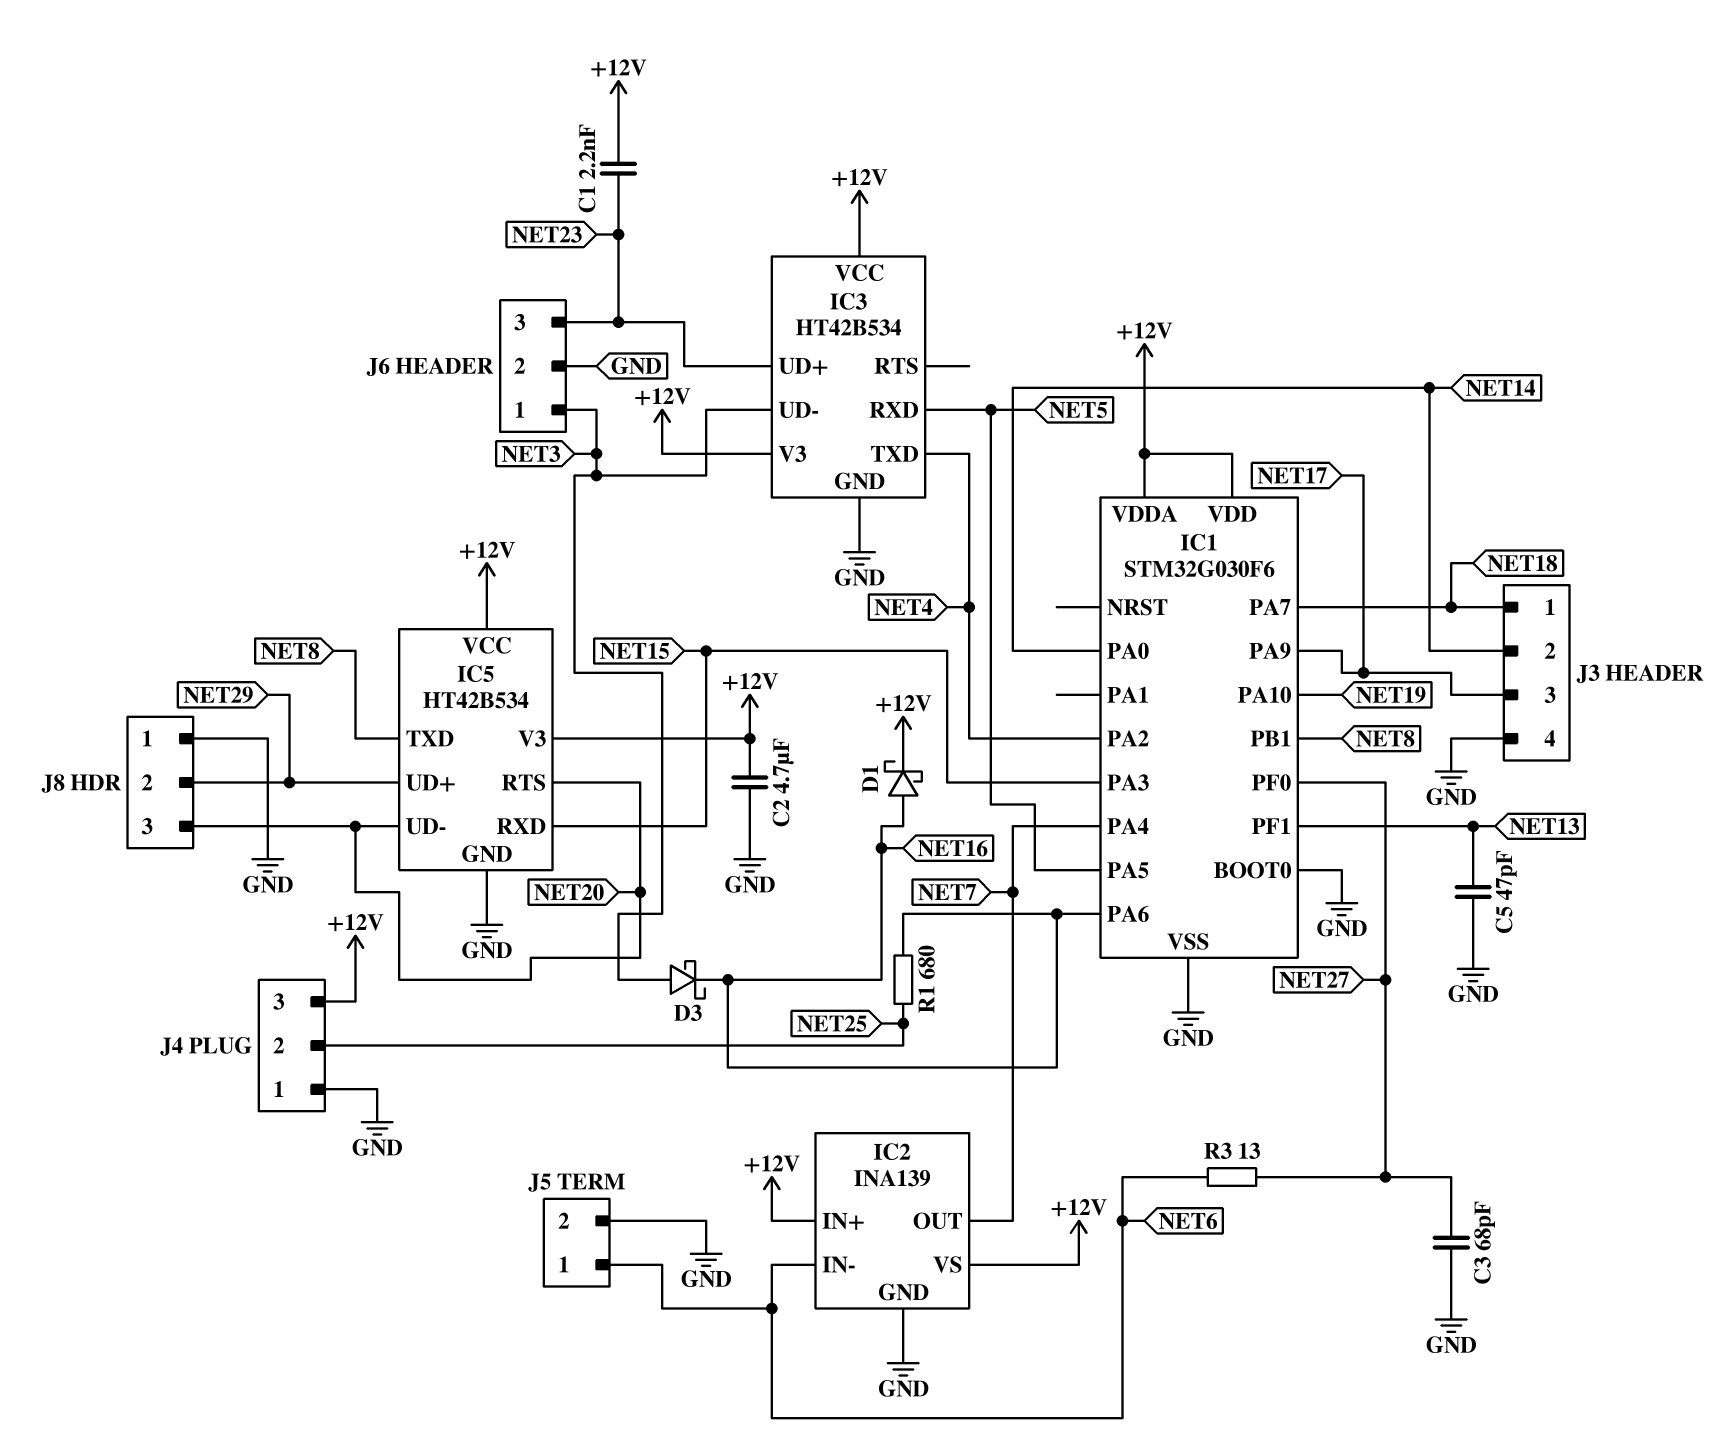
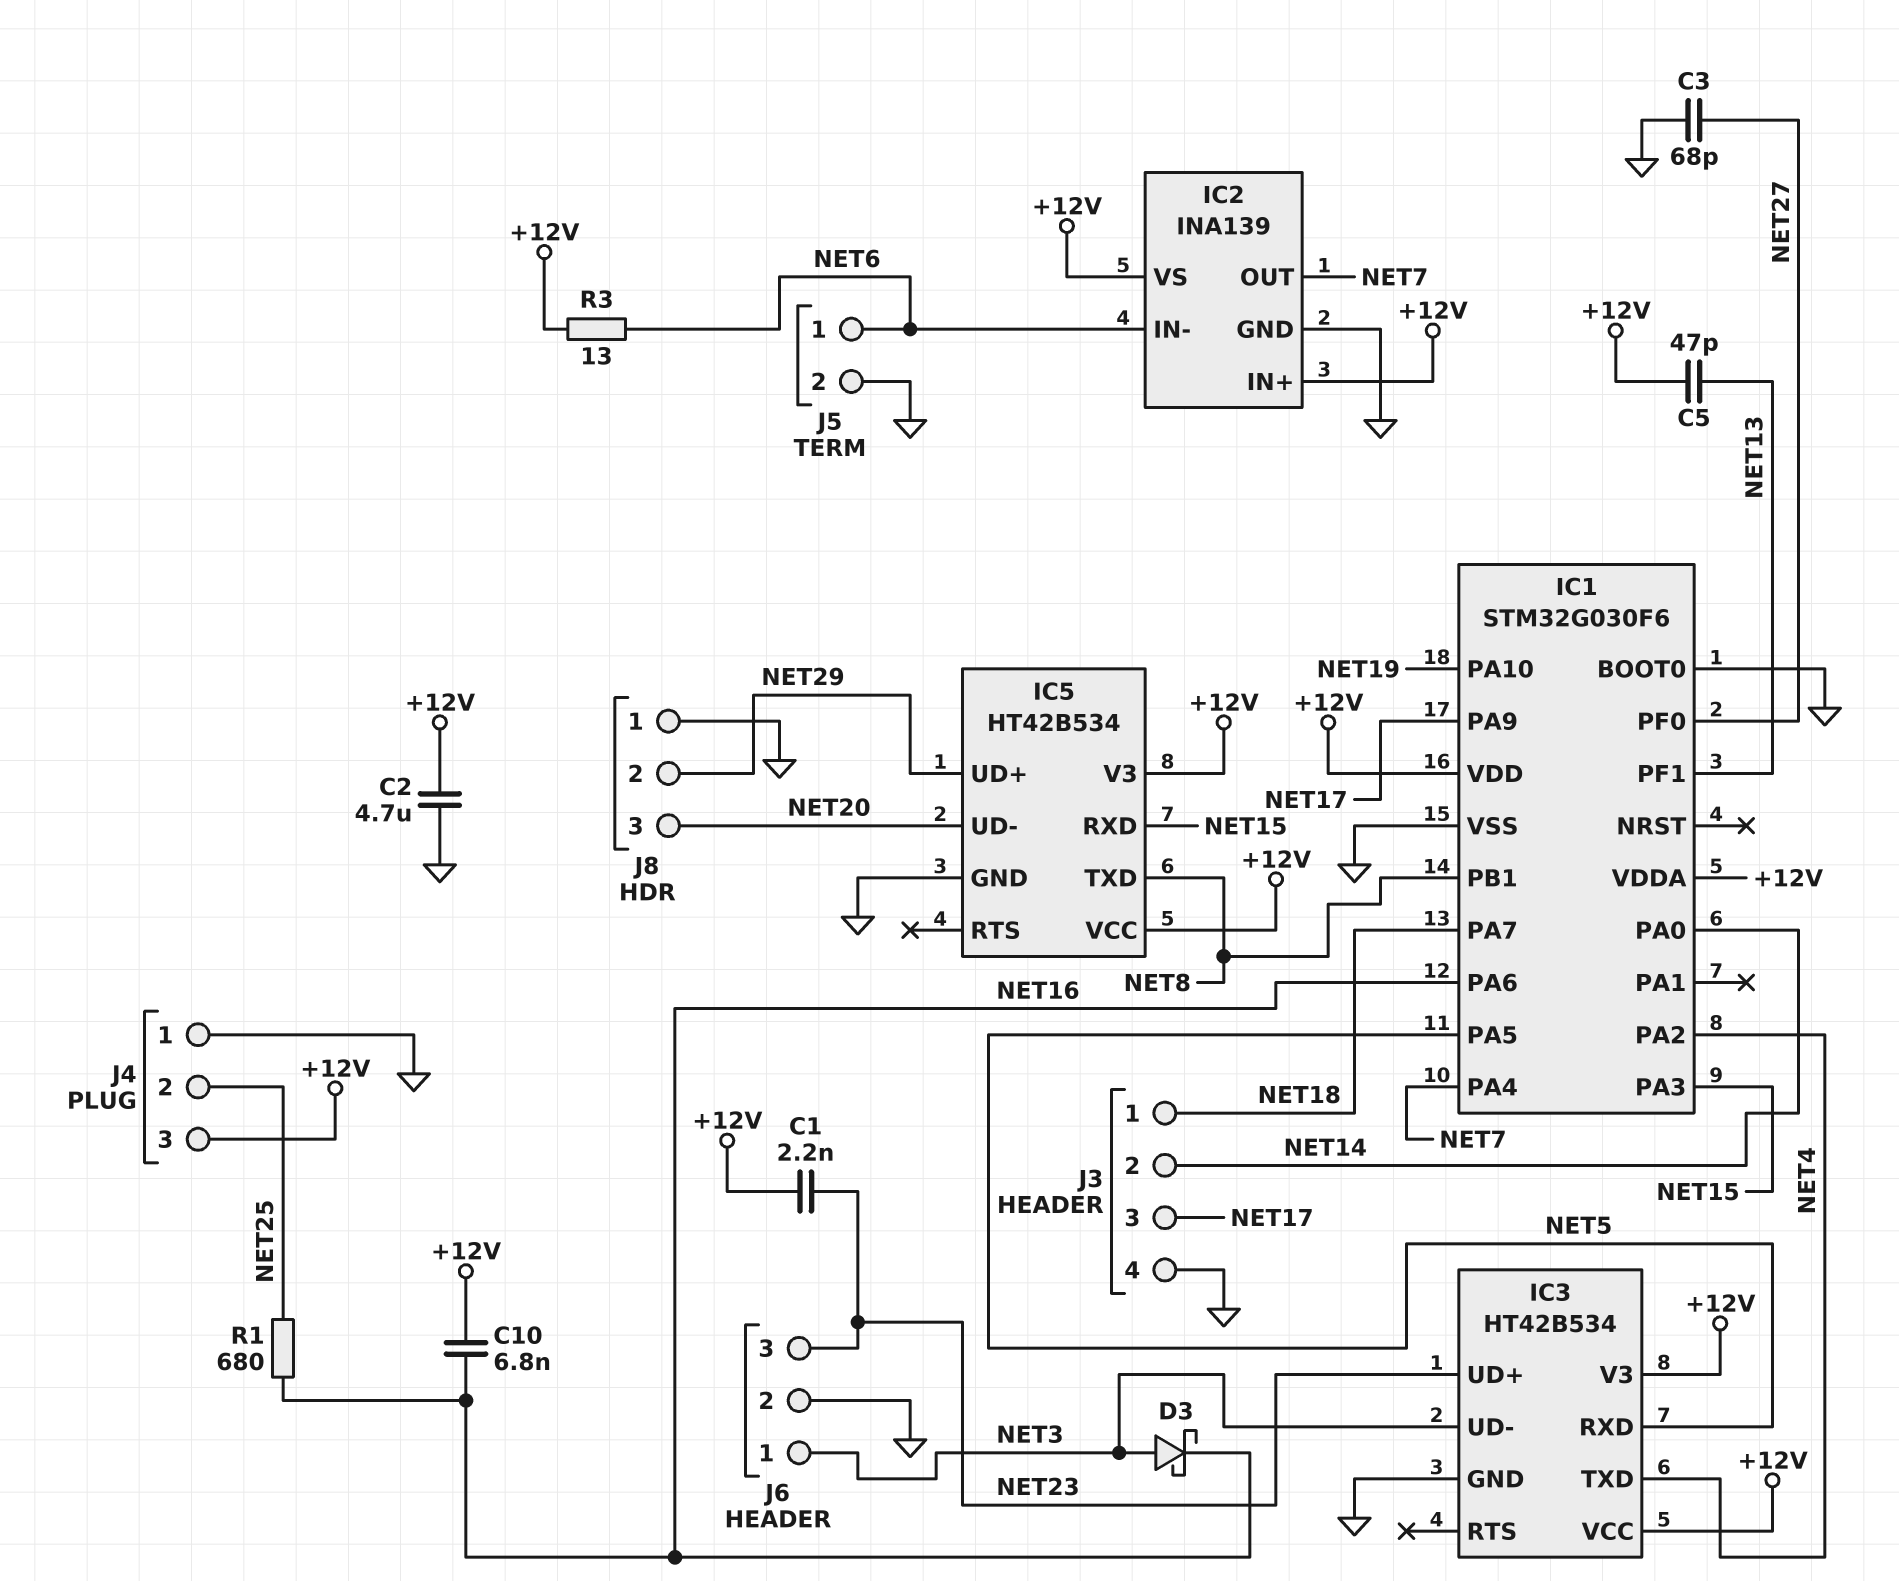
C5: 47pF (GND, NET13) -> 47pF (+12V, NET13)
C10: none -> 6.8nF (+12V, NET16)
D1: schottky (A NET16, K +12V) -> none
IC5 pin RTS: NET20 -> none
R3: 13 (NET6, NET27) -> 13 (+12V, NET6)

